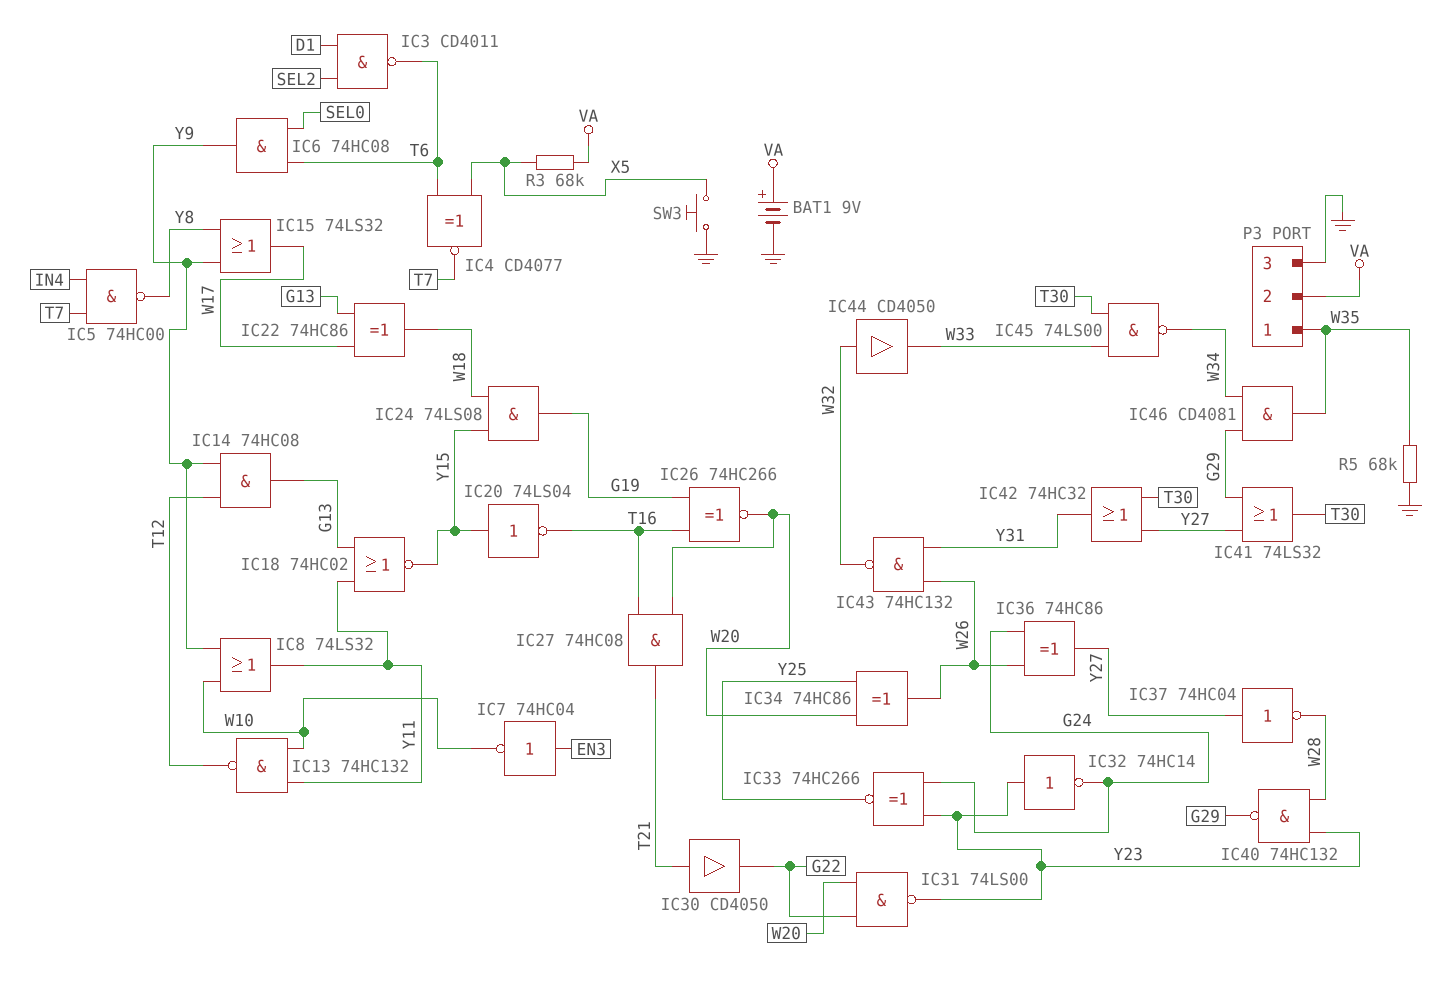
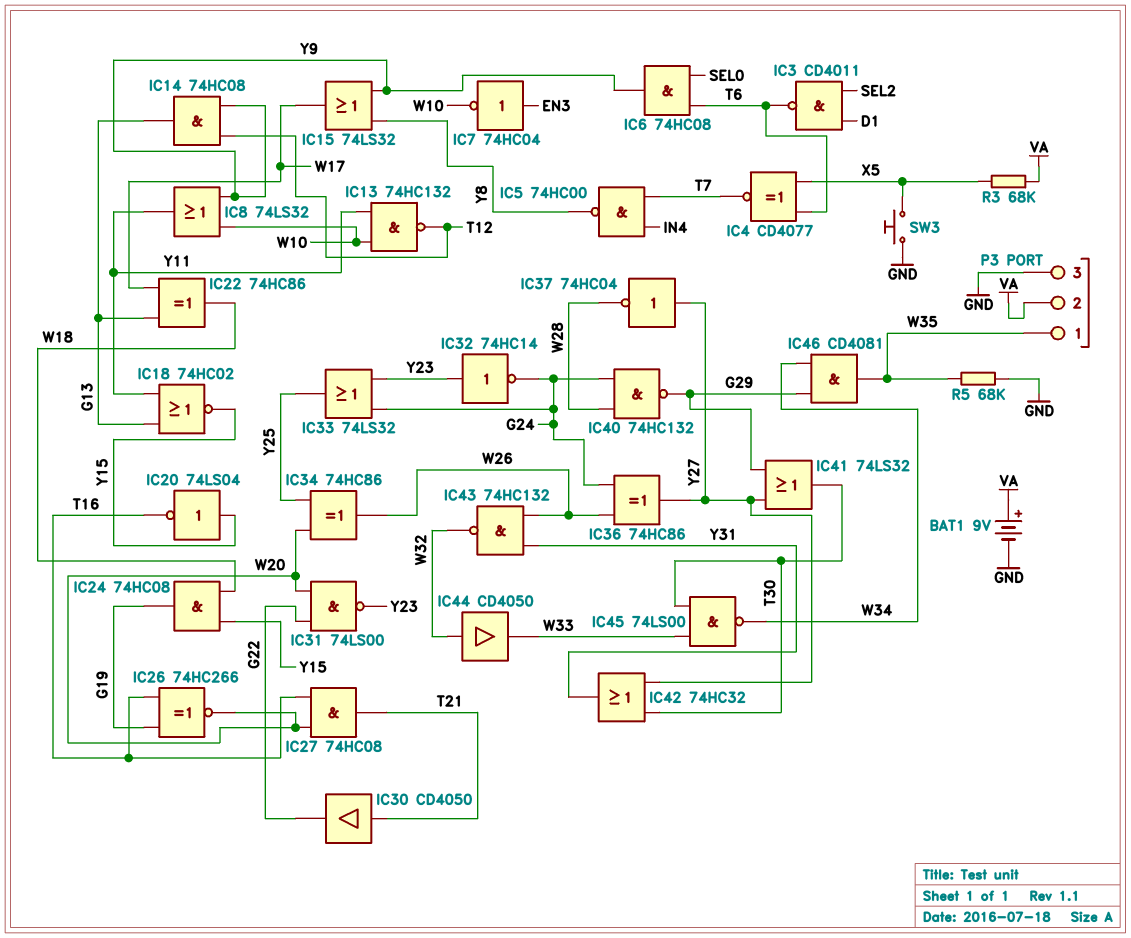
IC24: AND 74LS08 (in W18, in Y15, out G19) -> AND 74HC08 (in W18, in Y15, out G19)
IC33: XNOR 74HC266 (in G24, in Y23, out Y25) -> OR 74LS32 (in G24, in Y23, out Y25)
IC40: NAND 74HC132 (in W28, in Y23, out G29) -> NAND 74HC132 (in G24, in W28, out G29)

